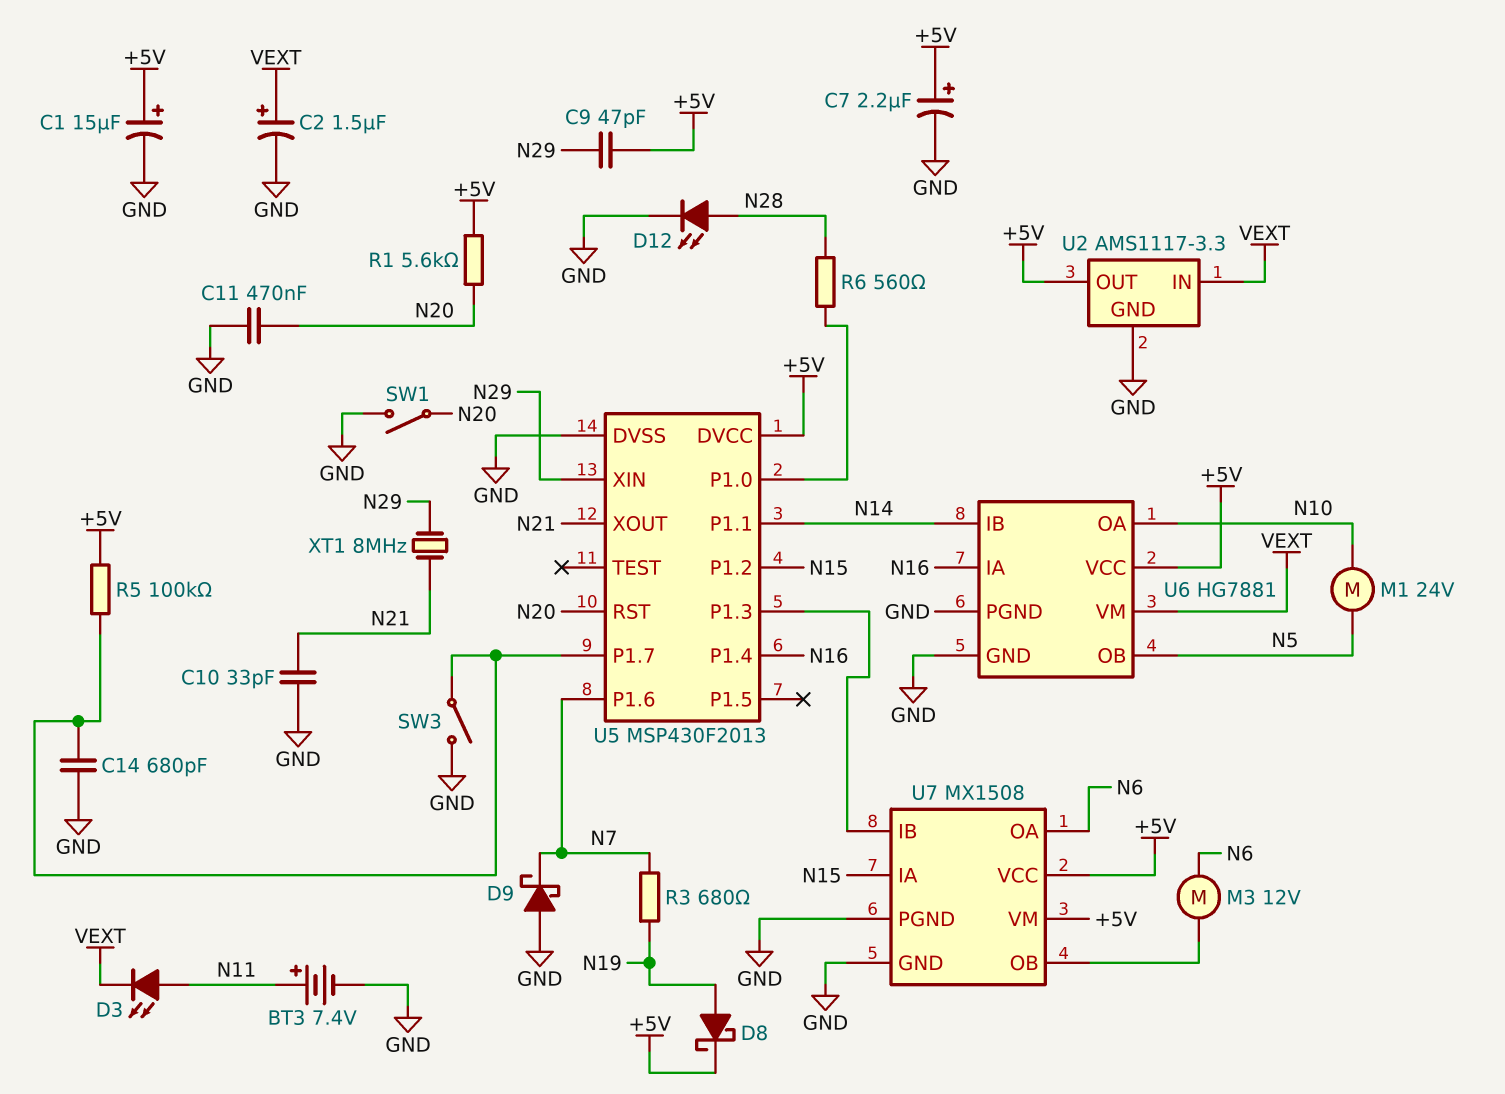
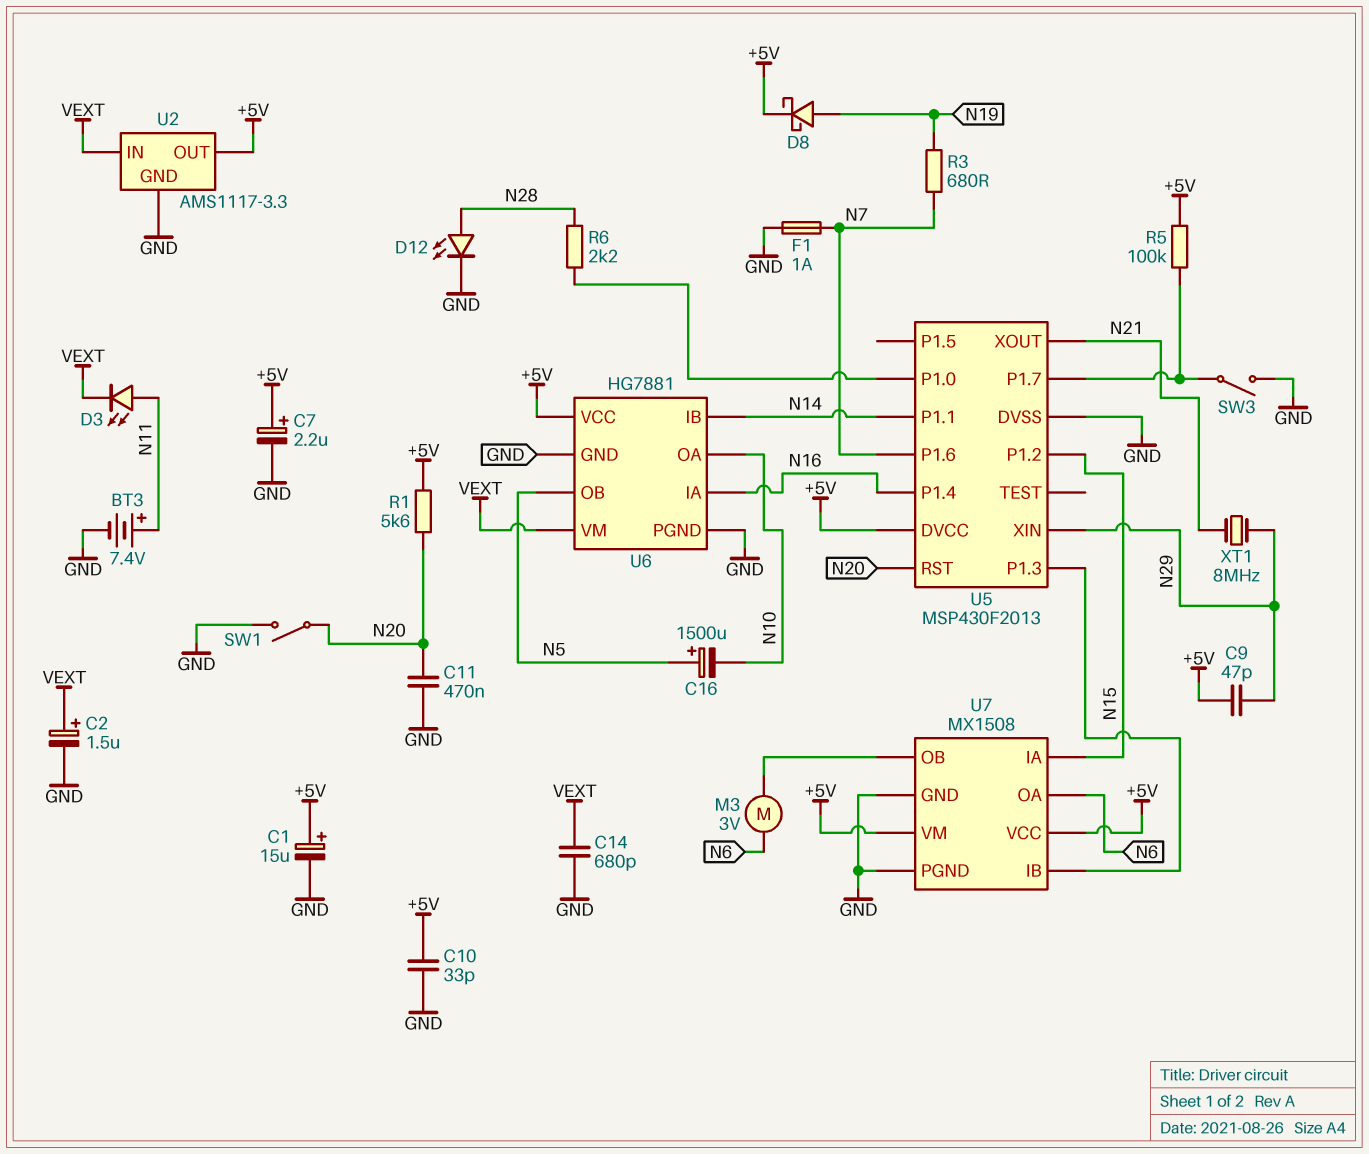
C10: 33pF (GND, N21) -> 33pF (+5V, GND)
C14: 680pF (GND, U5/P1.7) -> 680pF (GND, VEXT)
C16: none -> 1500uF (plus N5, minus N10)
D9: schottky (A GND, K N7) -> none
F1: none -> 1A (GND, N7)
M1: motor 24V (N5, N10) -> none
M3: motor 12V (N6, U7/OB) -> motor 3V (N6, U7/OB)
R6: 560 (N28, U5/P1.0) -> 2.2k (N28, U5/P1.0)

